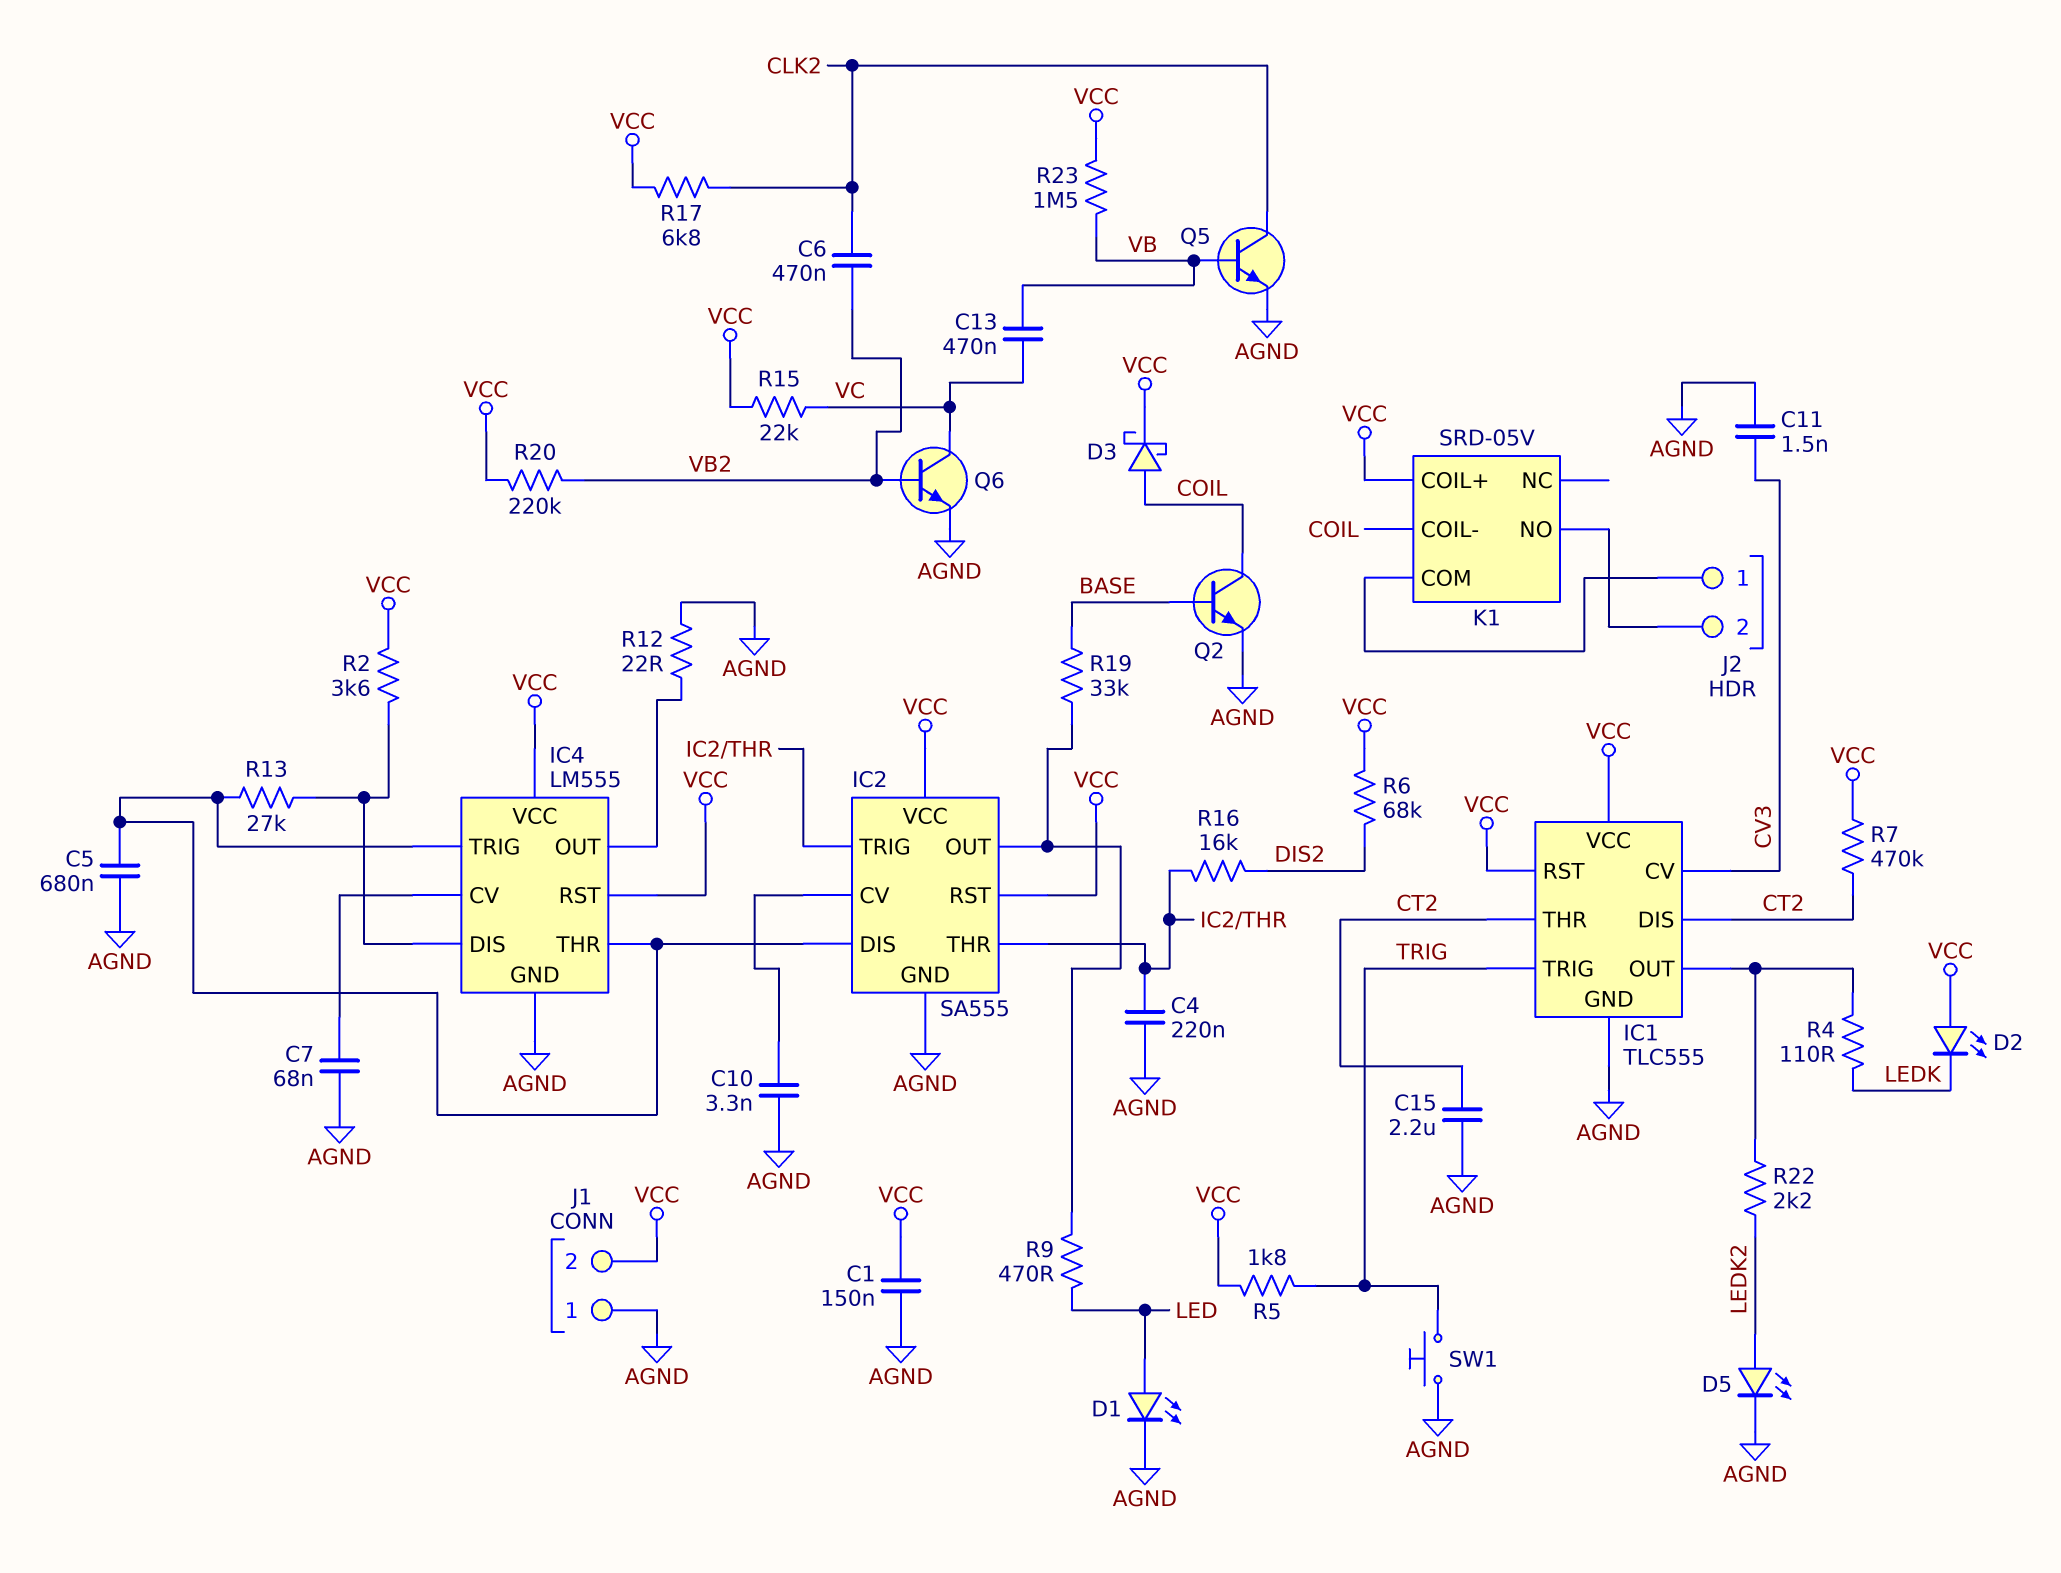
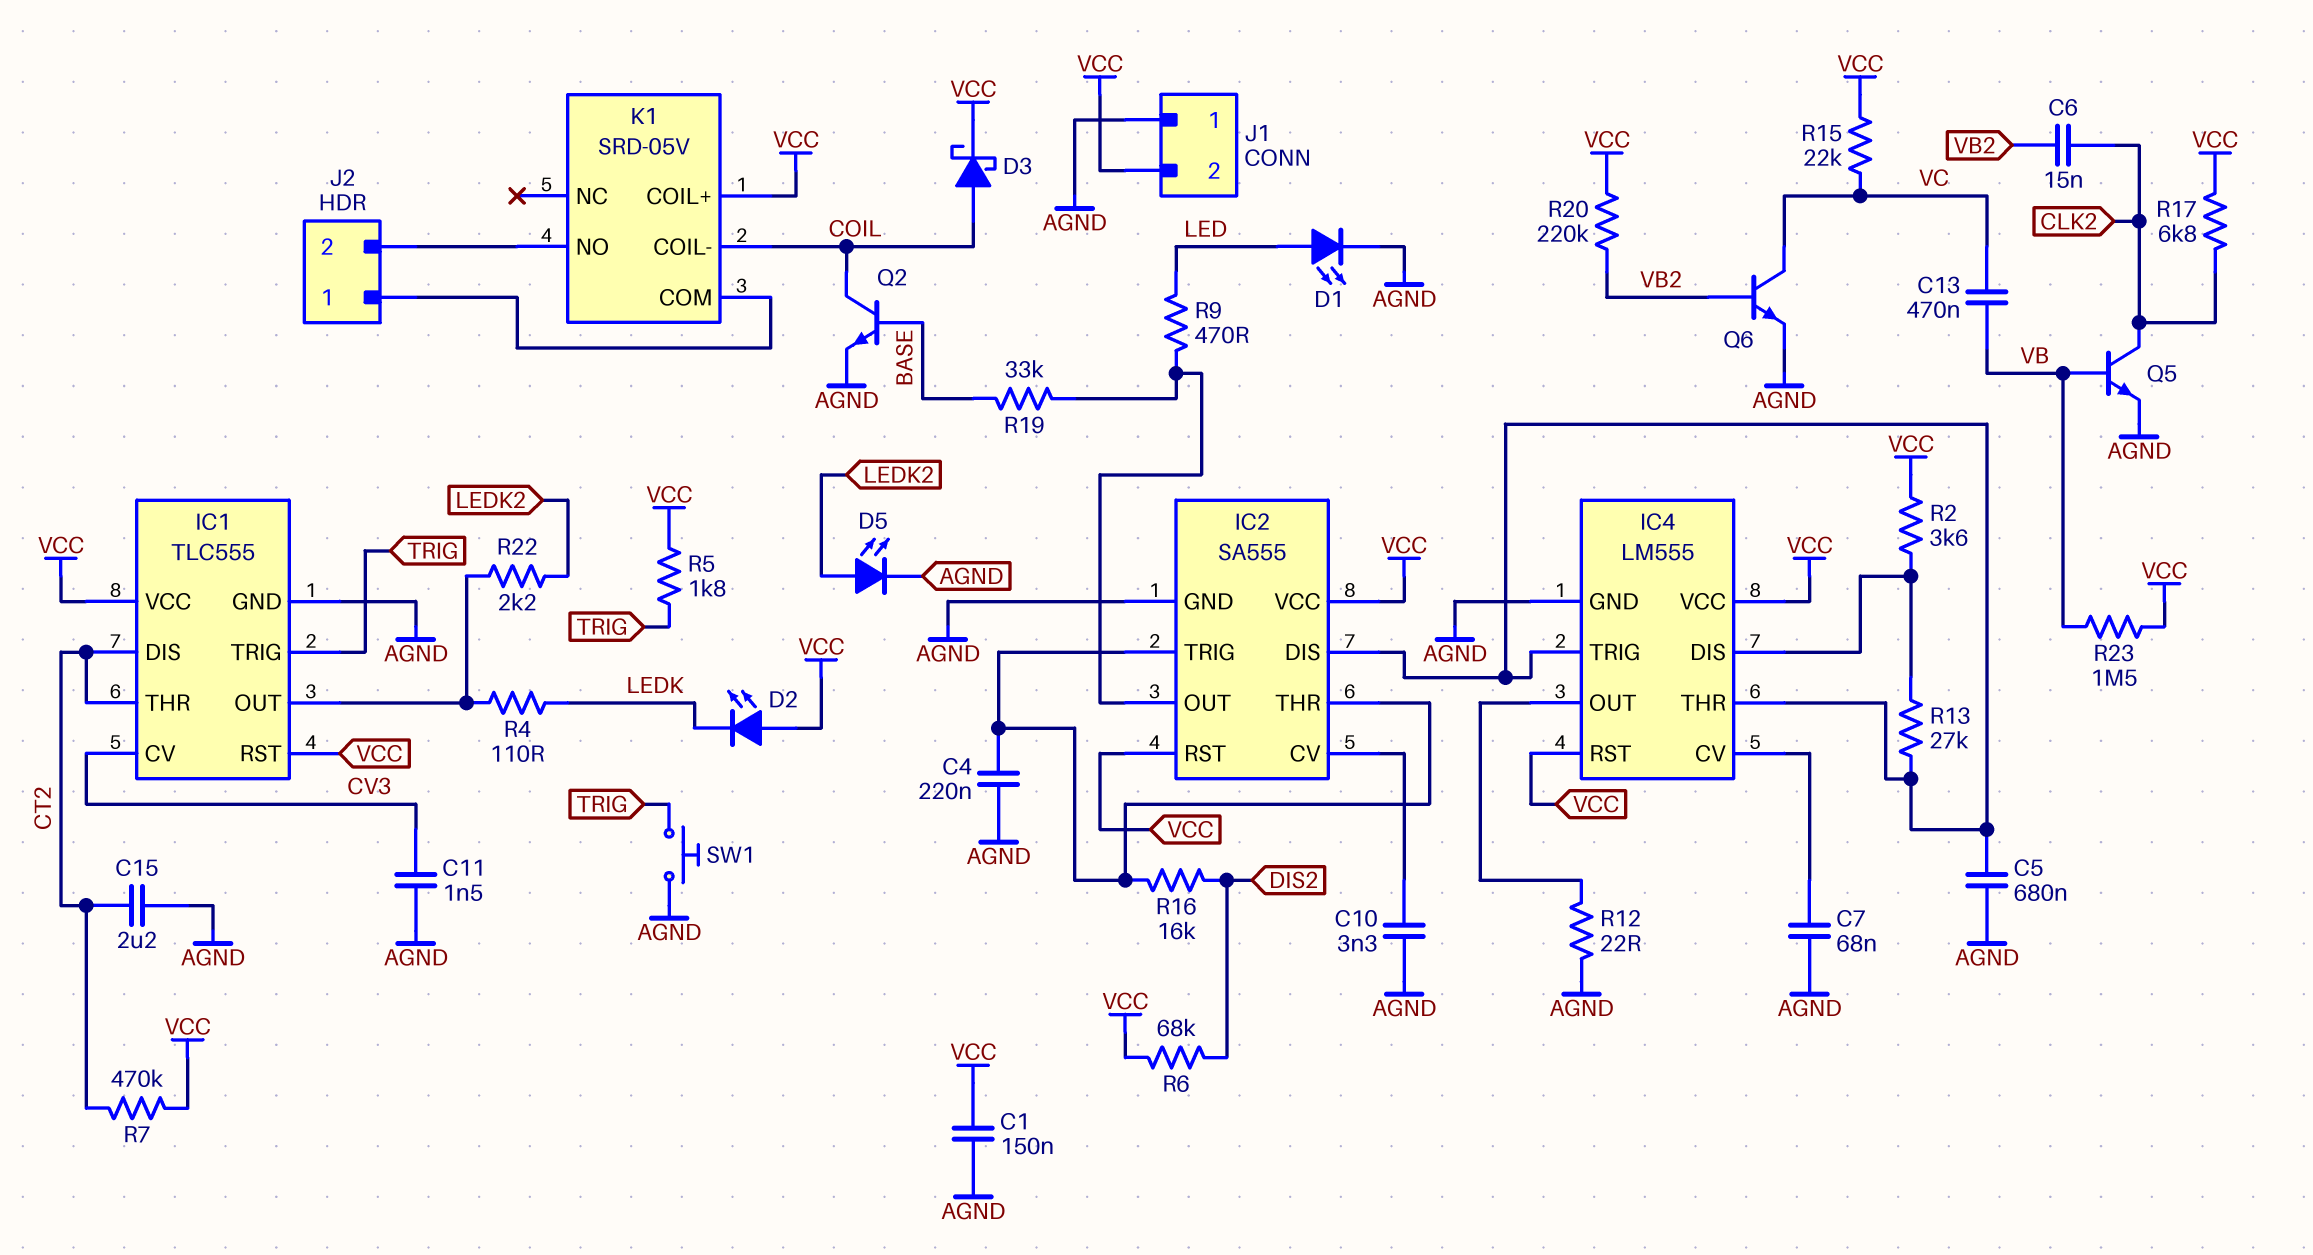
C6: 470nF (CLK2, VB2) -> 15nF (CLK2, VB2)

